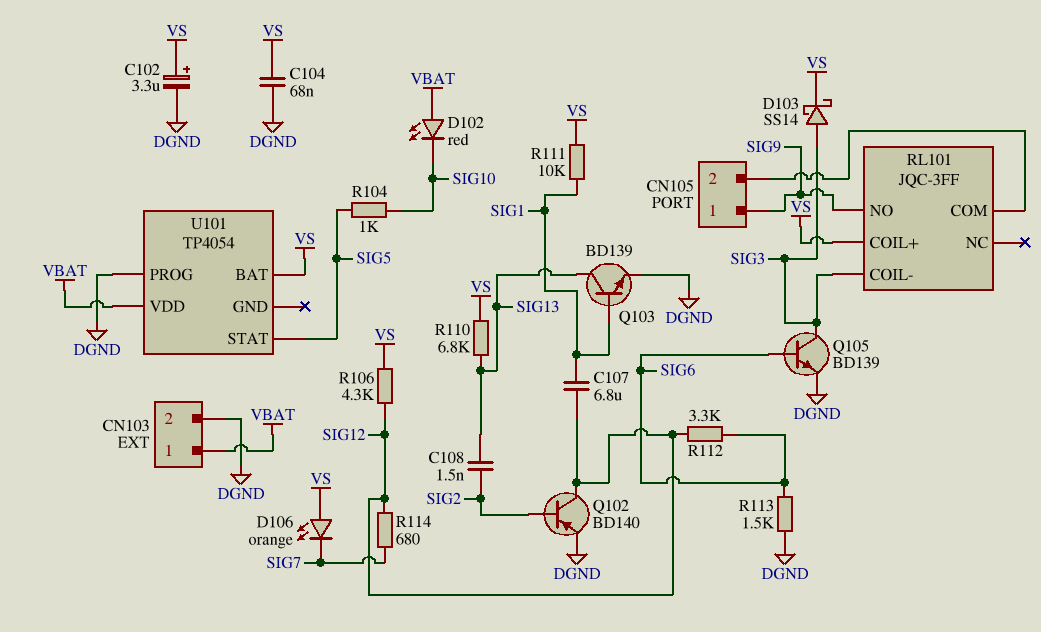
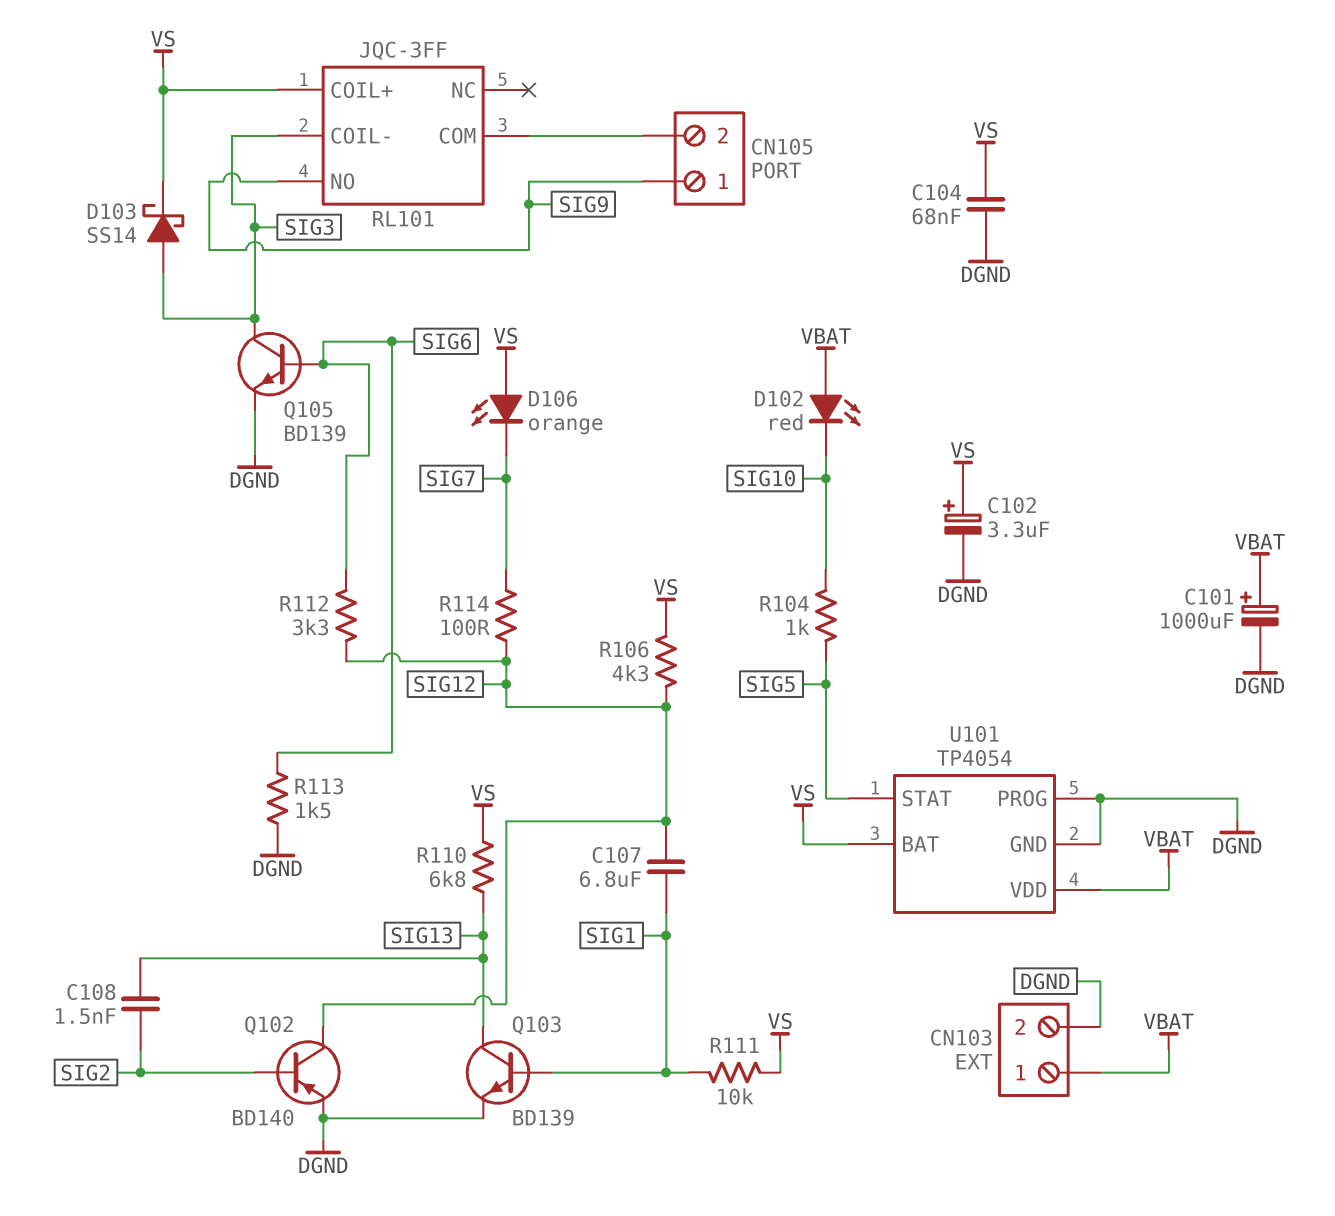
C101: none -> 1000uF (plus VBAT, minus DGND)
R114: 680 (SIG7, SIG12) -> 100 (SIG7, SIG12)
U101 pin GND: none -> DGND

